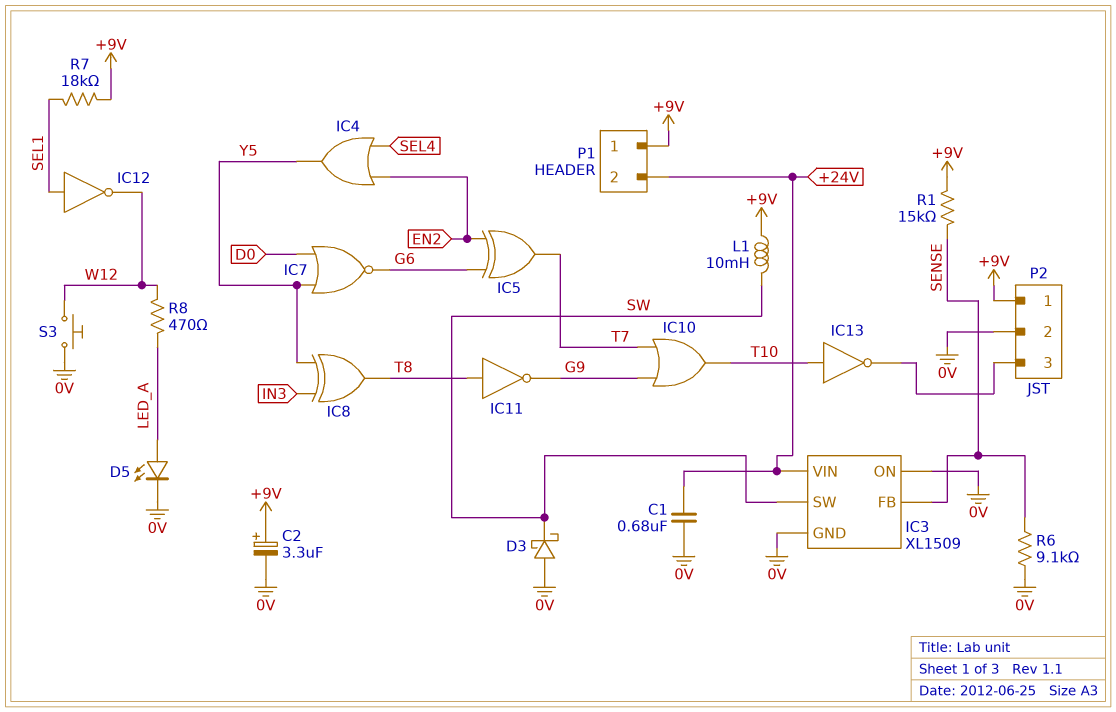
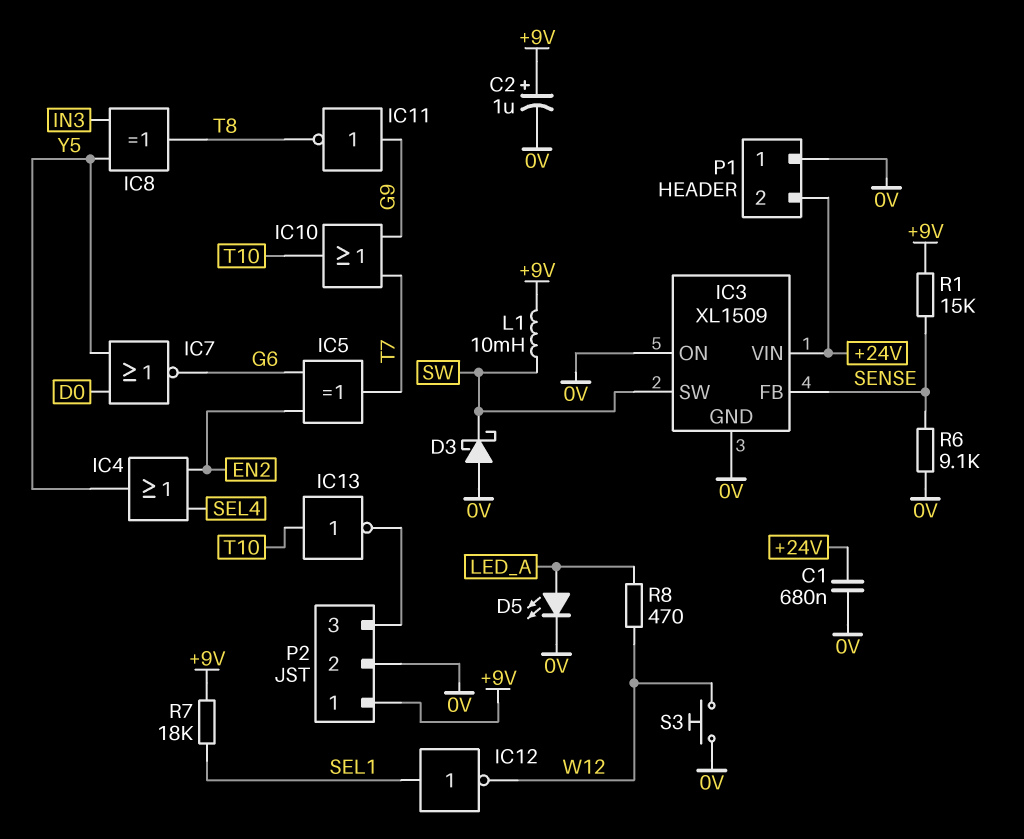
C2: 3.3uF (plus +9V, minus 0V) -> 1uF (plus +9V, minus 0V)
IC11: NOT (in T8, out G9) -> NOT (in G9, out T8)
P1 pin 1: +9V -> 0V

